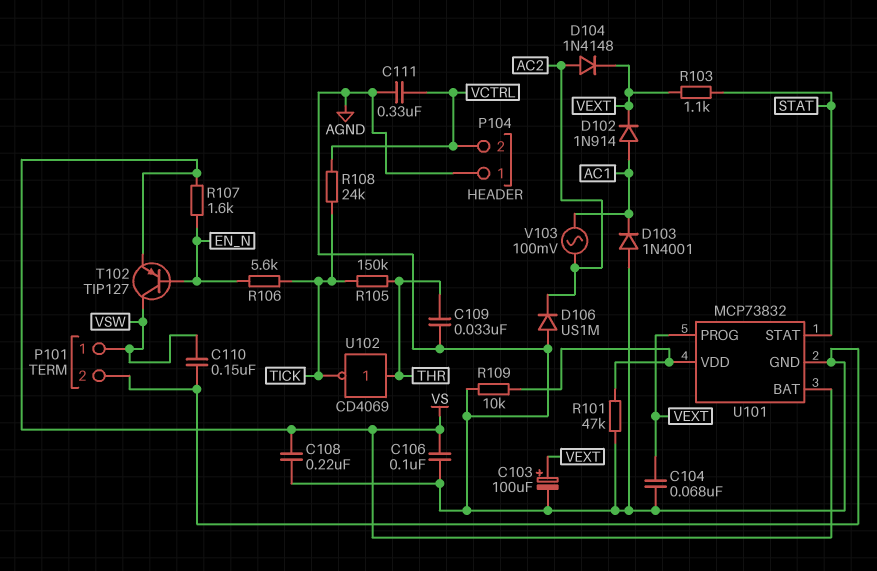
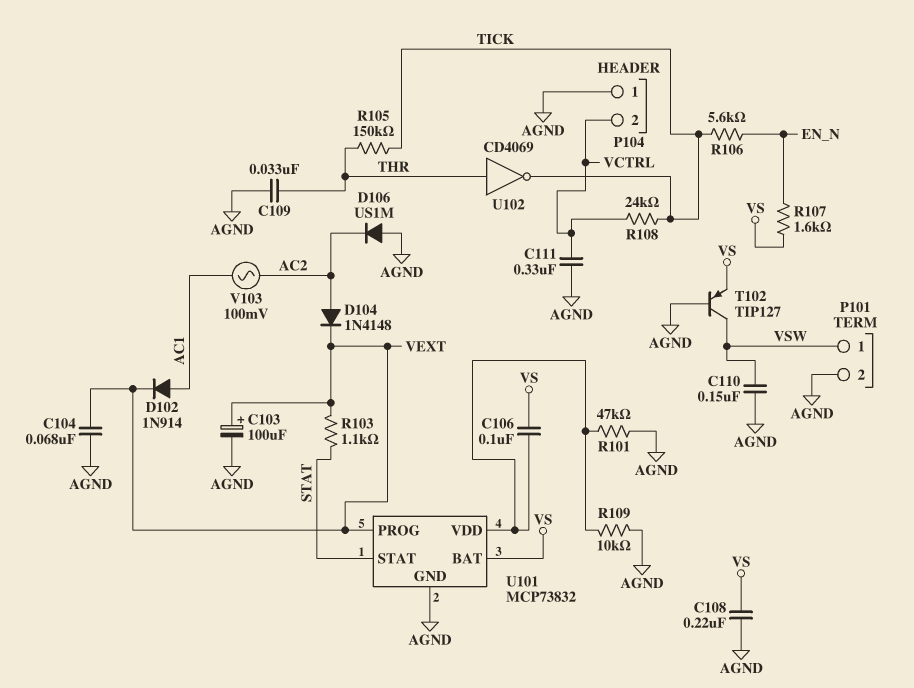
C106: 100nF (AGND, VS) -> 100nF (U101/VDD, VS)
D103: diode 1N4001 (A AGND, K AC1) -> none
T102: PNP TIP127 (B EN_N, C VSW, E VS) -> PNP TIP127 (B AGND, C VSW, E VS)

